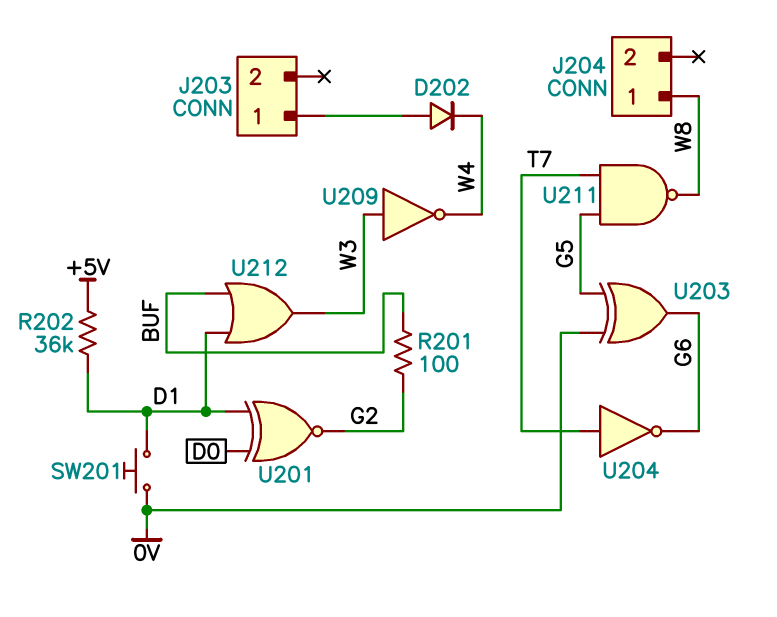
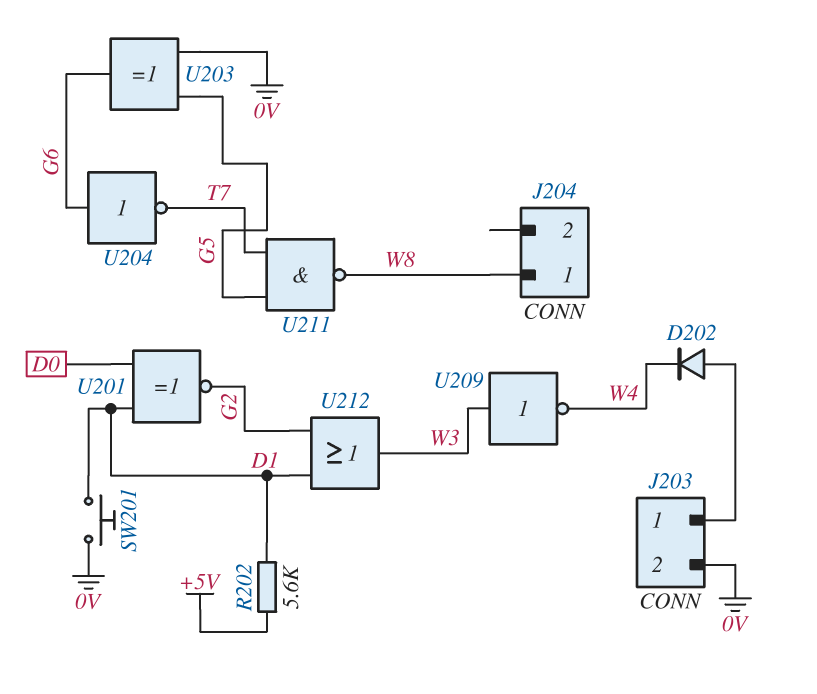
J203 pin 2: none -> 0V
R201: 100 (BUF, G2) -> none
R202: 36k (+5V, D1) -> 5.6k (+5V, D1)
U204: NOT (in T7, out G6) -> NOT (in G6, out T7)
U212: OR (in BUF, in D1, out W3) -> OR (in D1, in G2, out W3)

